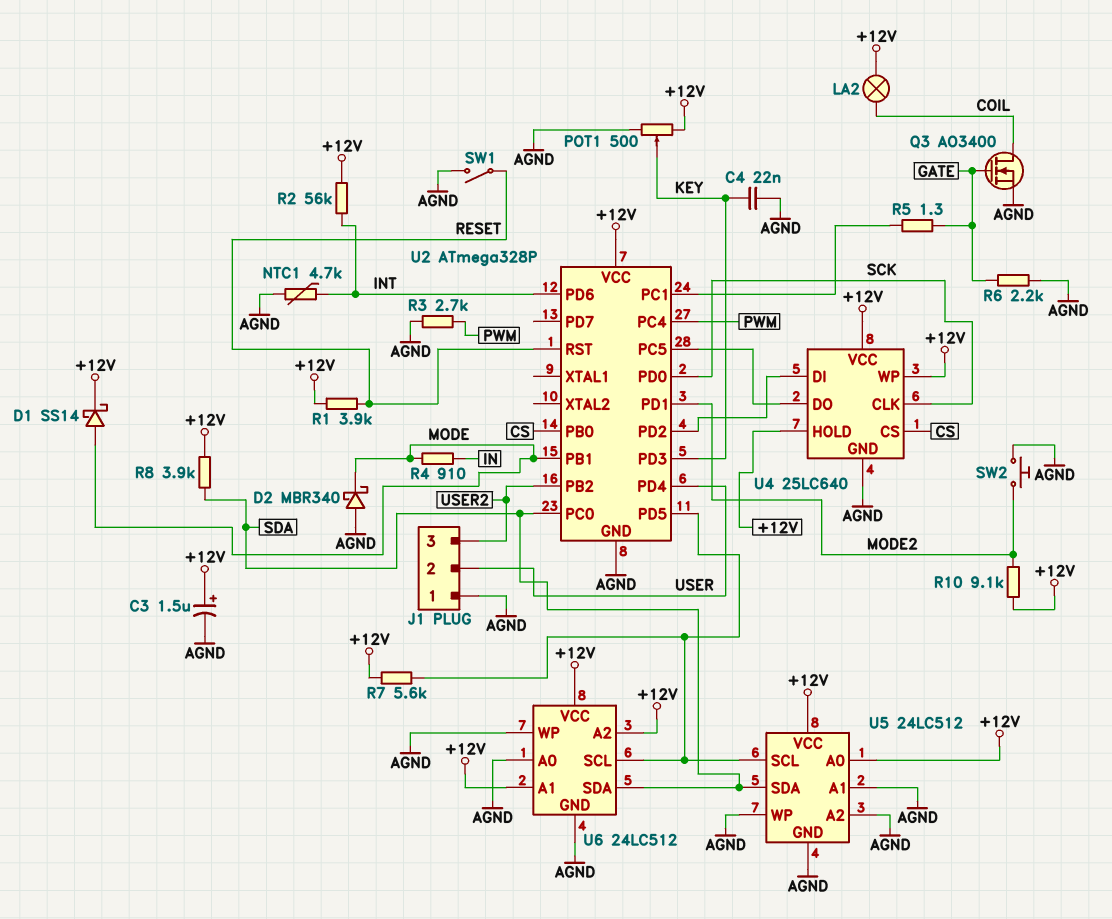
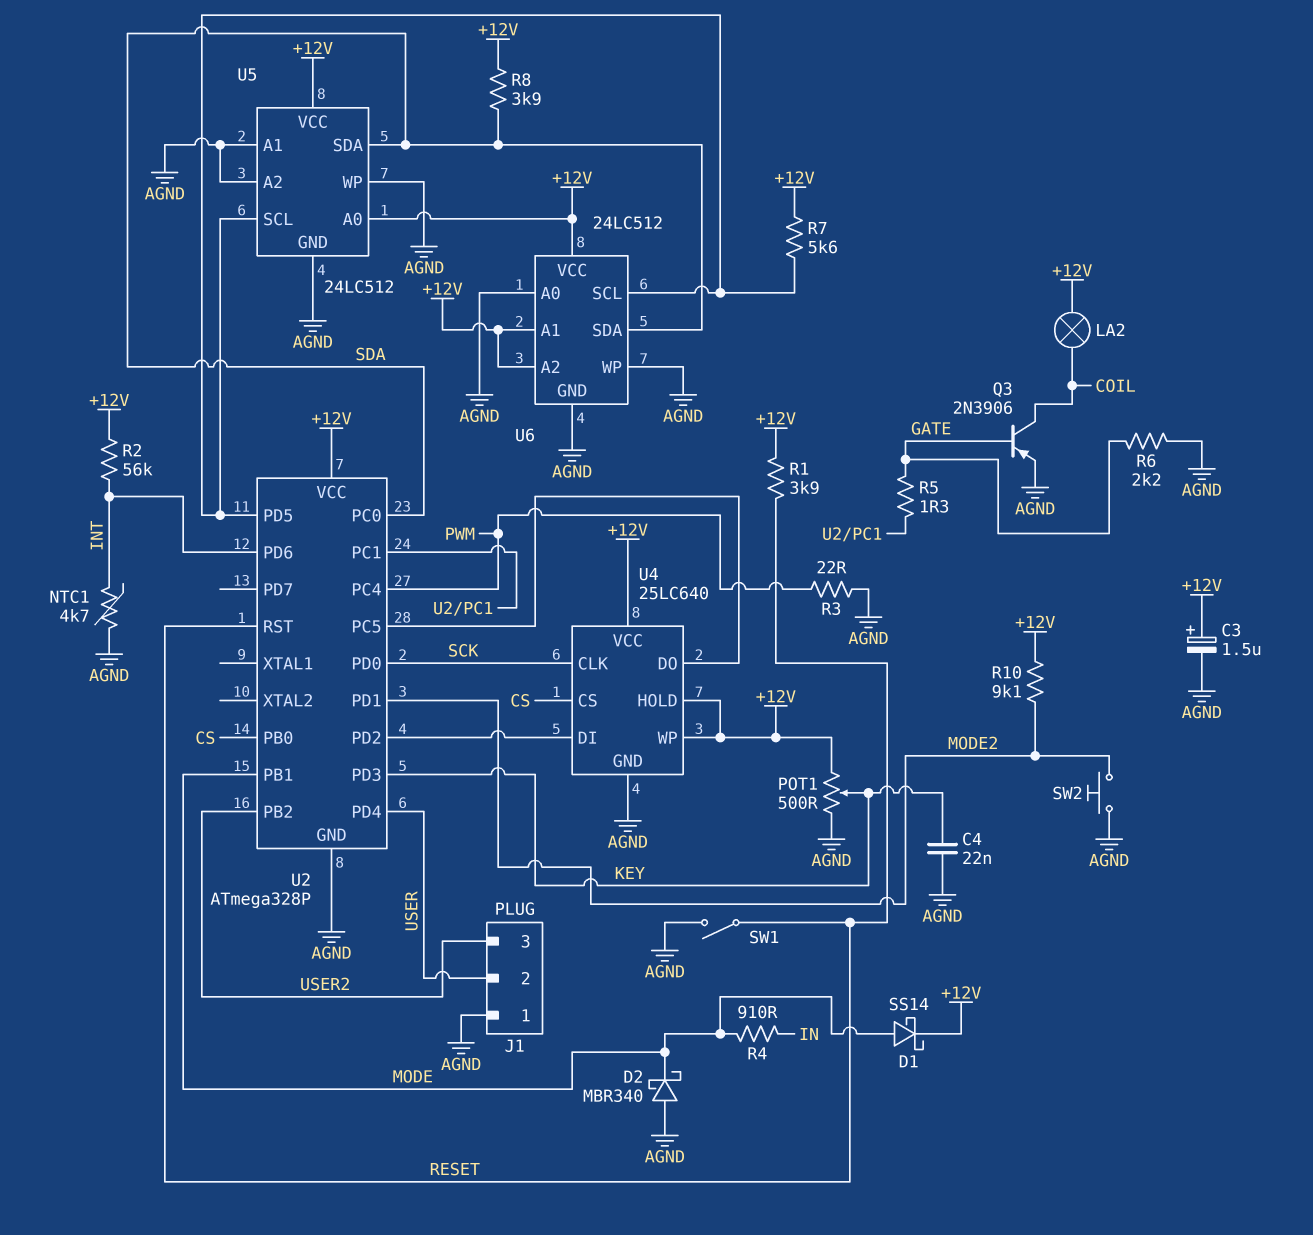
Q3: NMOS AO3400 (G GATE, D COIL, S AGND) -> PNP 2N3906 (B GATE, C COIL, E AGND)
R3: 2.7k (AGND, PWM) -> 22 (AGND, PWM)

